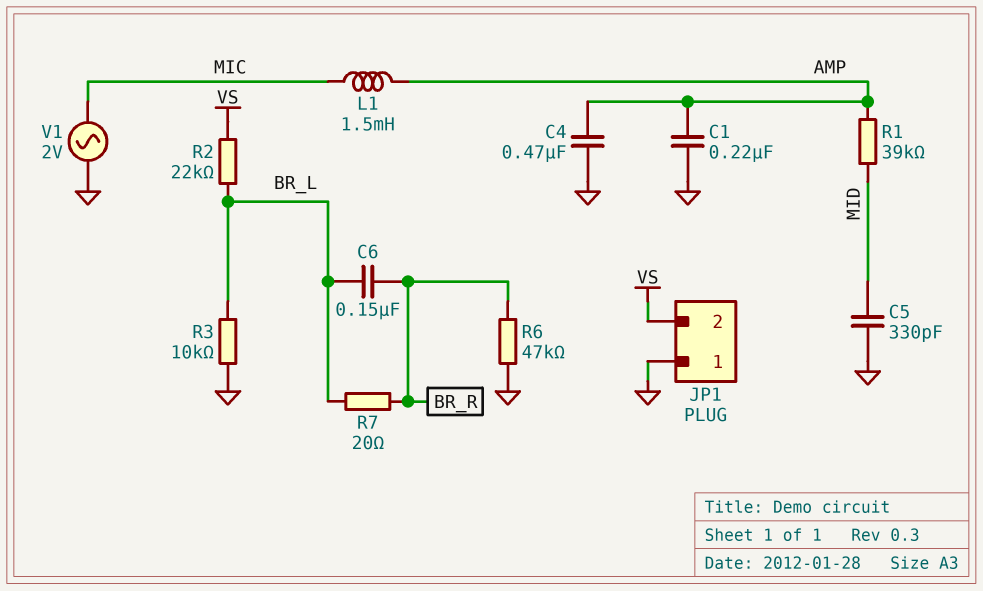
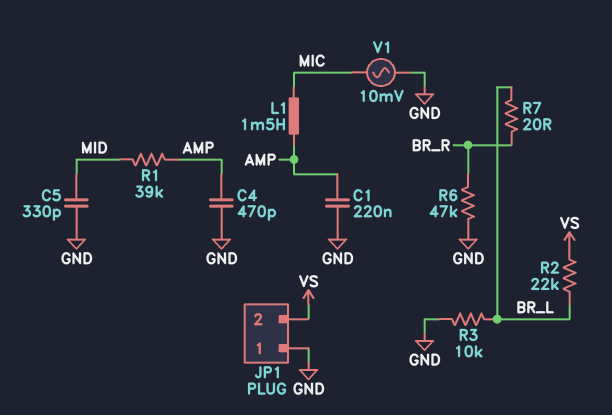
C4: 470nF (AMP, GND) -> 470pF (AMP, GND)
C6: 150nF (BR_L, BR_R) -> none
V1: AC 2V (GND, MIC) -> AC 10mV (GND, MIC)

